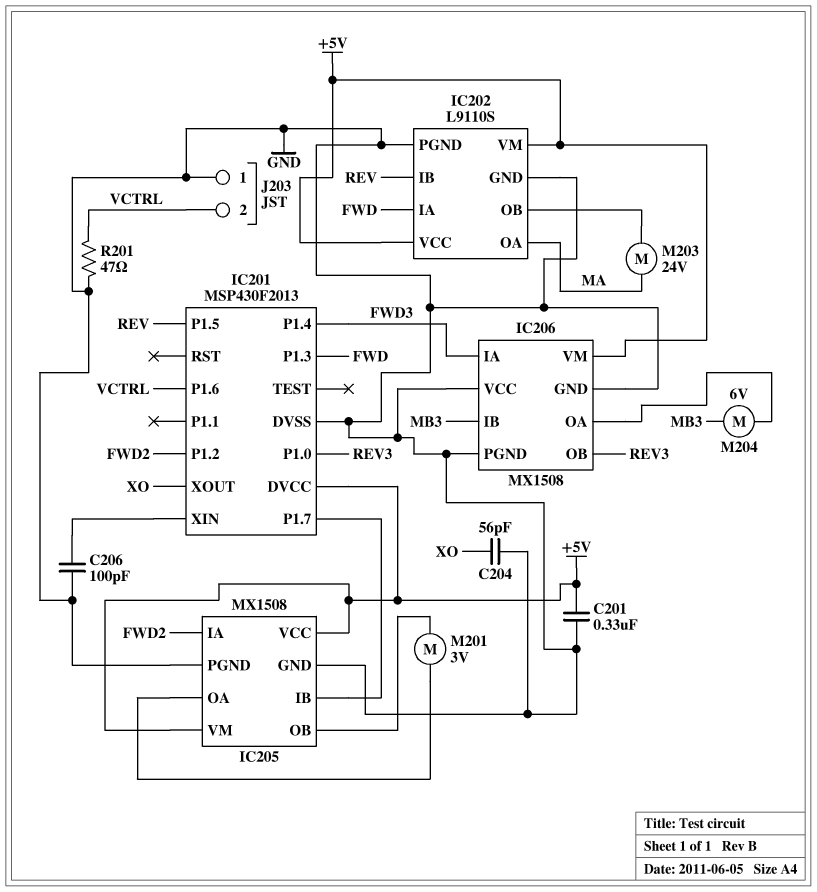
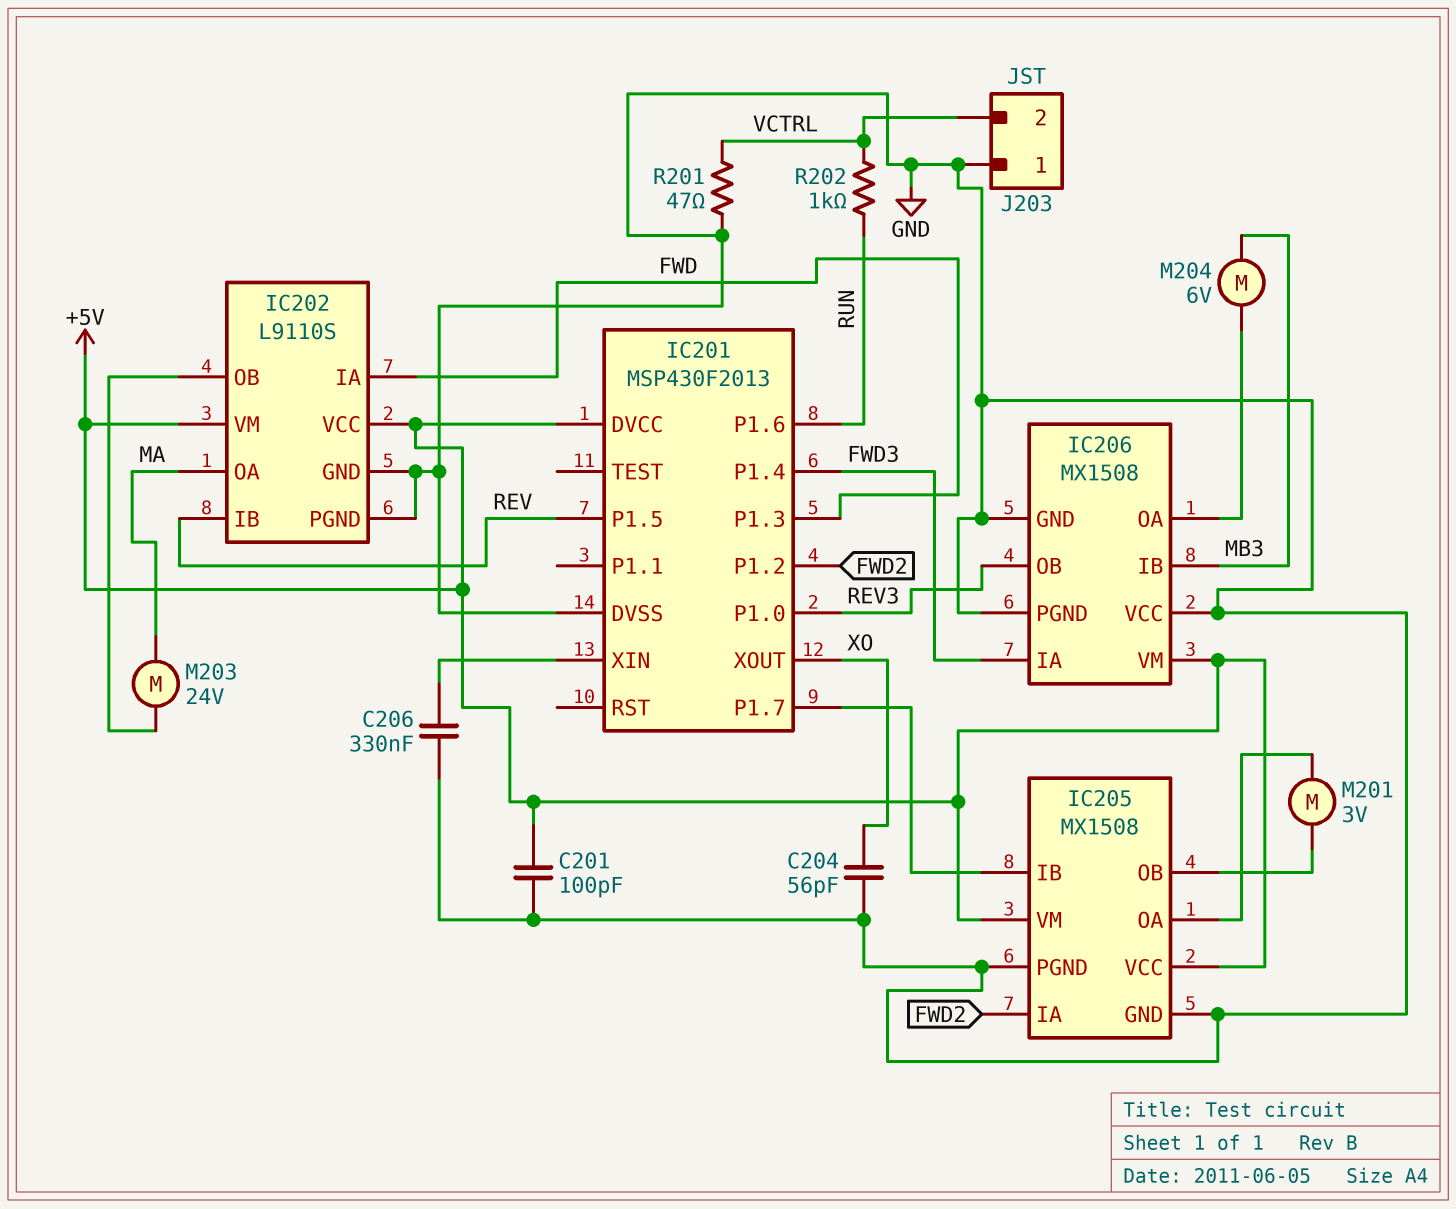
C201: 330nF (+5V, GND) -> 100pF (+5V, GND)
C206: 100pF (GND, IC201/XIN) -> 330nF (GND, IC201/XIN)
IC201 pin P1.6: VCTRL -> RUN
R202: none -> 1k (RUN, VCTRL)

